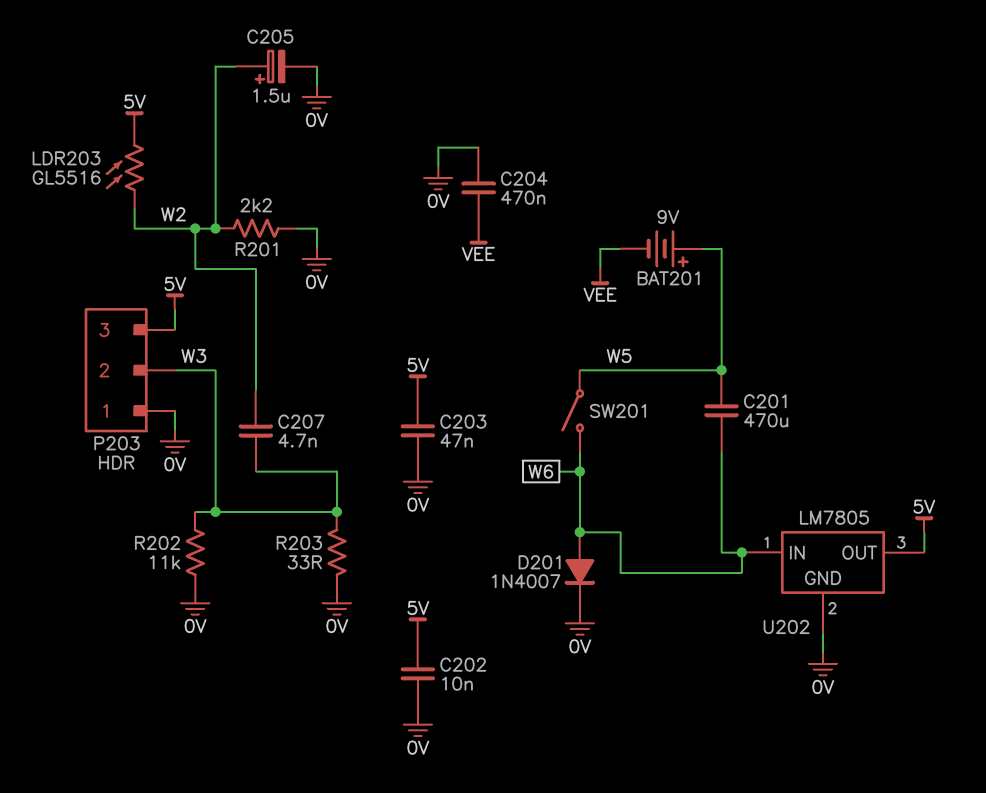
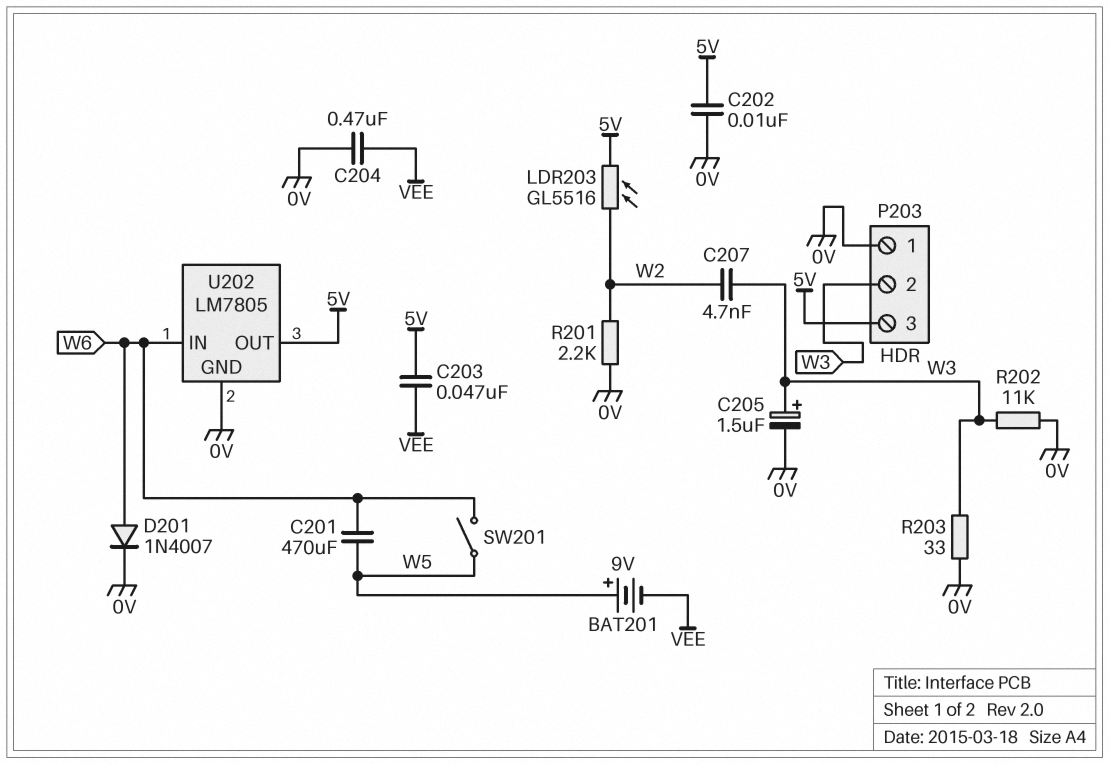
C203: 47nF (0V, 5V) -> 47nF (5V, VEE)
C205: 1.5uF (plus W2, minus 0V) -> 1.5uF (plus W3, minus 0V)

